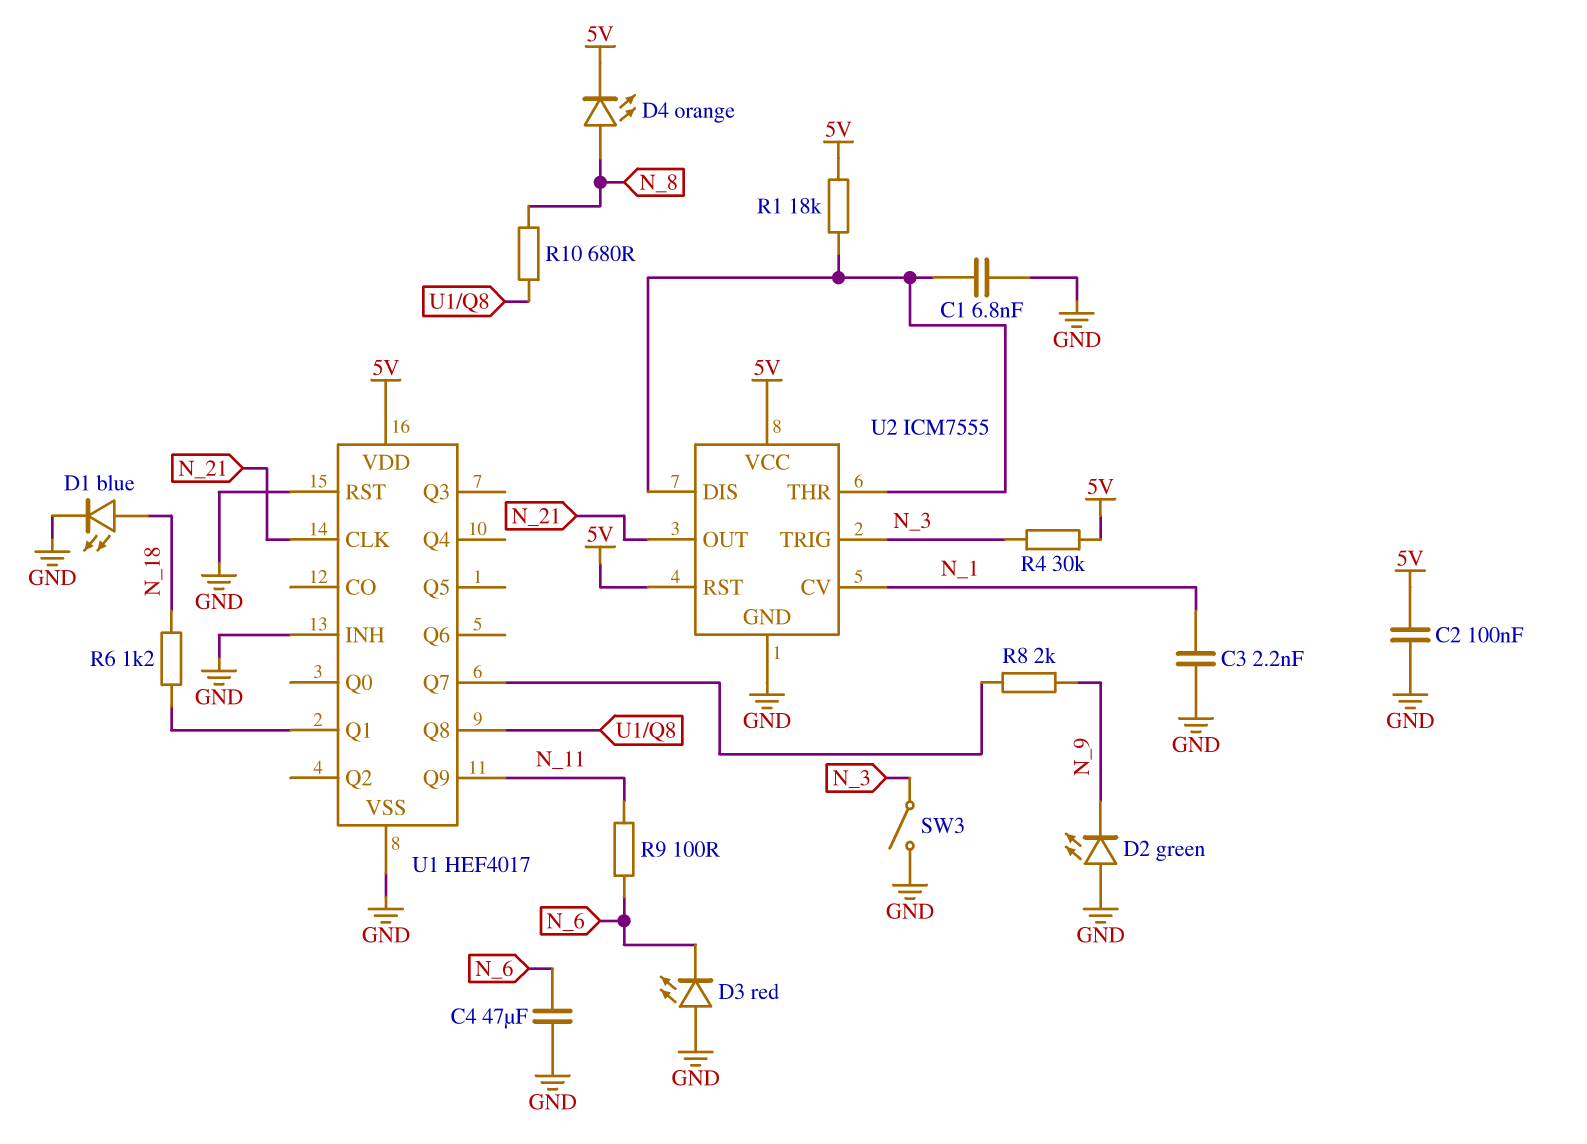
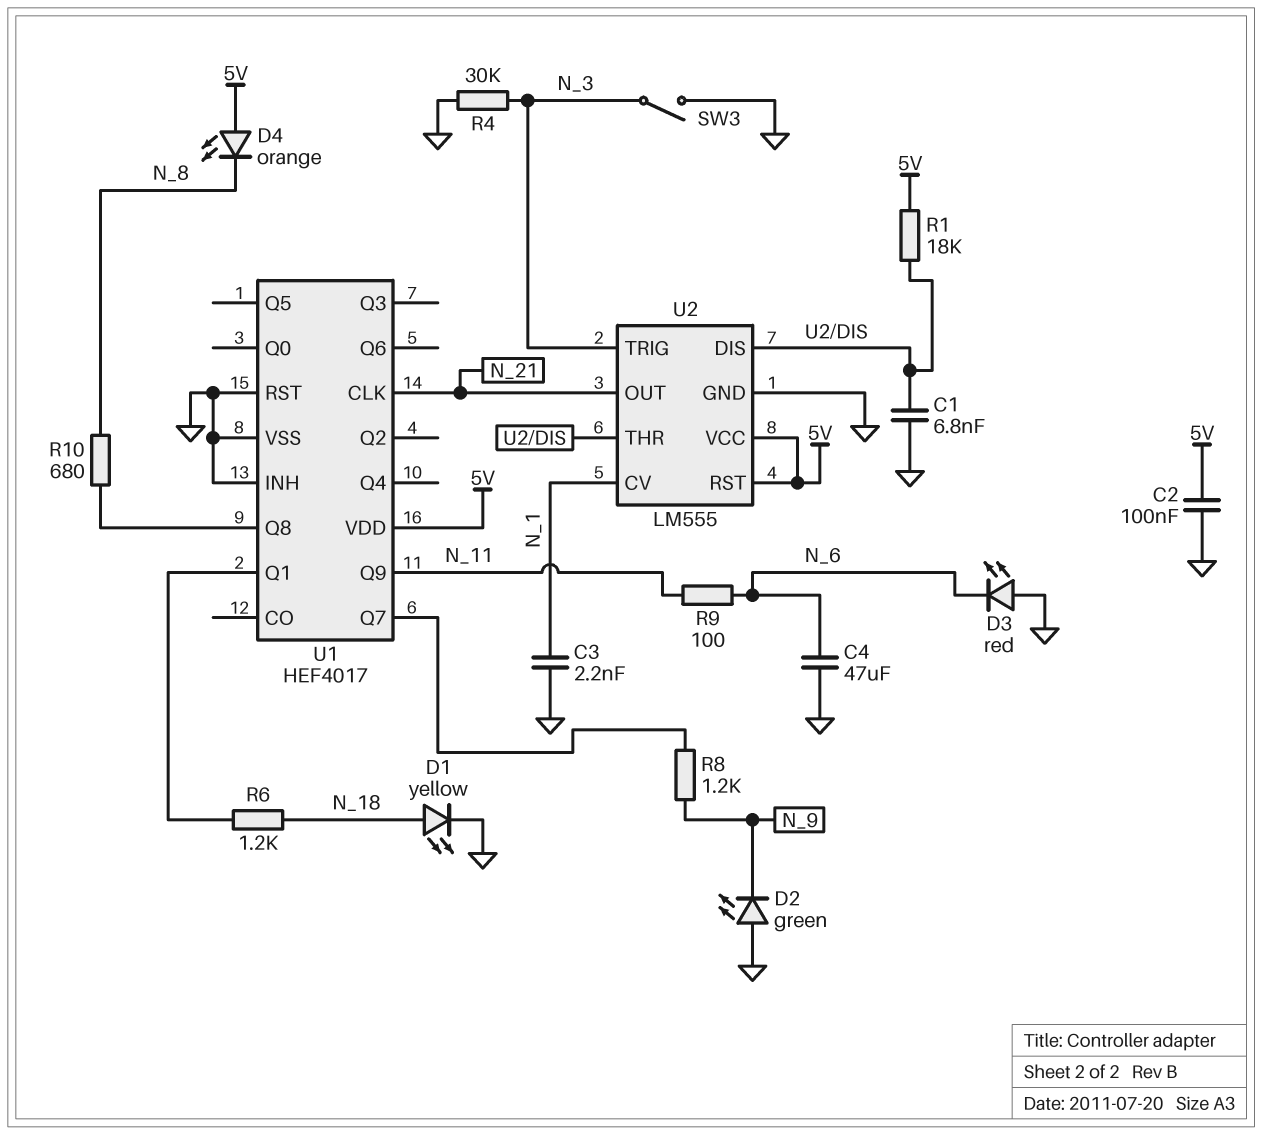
D1: LED blue (A N_18, K GND) -> LED yellow (A N_18, K GND)
D4: LED orange (A N_8, K 5V) -> LED orange (A 5V, K N_8)
R4: 30k (5V, N_3) -> 30k (GND, N_3)
R8: 2k (N_9, U1/Q7) -> 1.2k (N_9, U1/Q7)
U2: ICM7555 -> LM555

